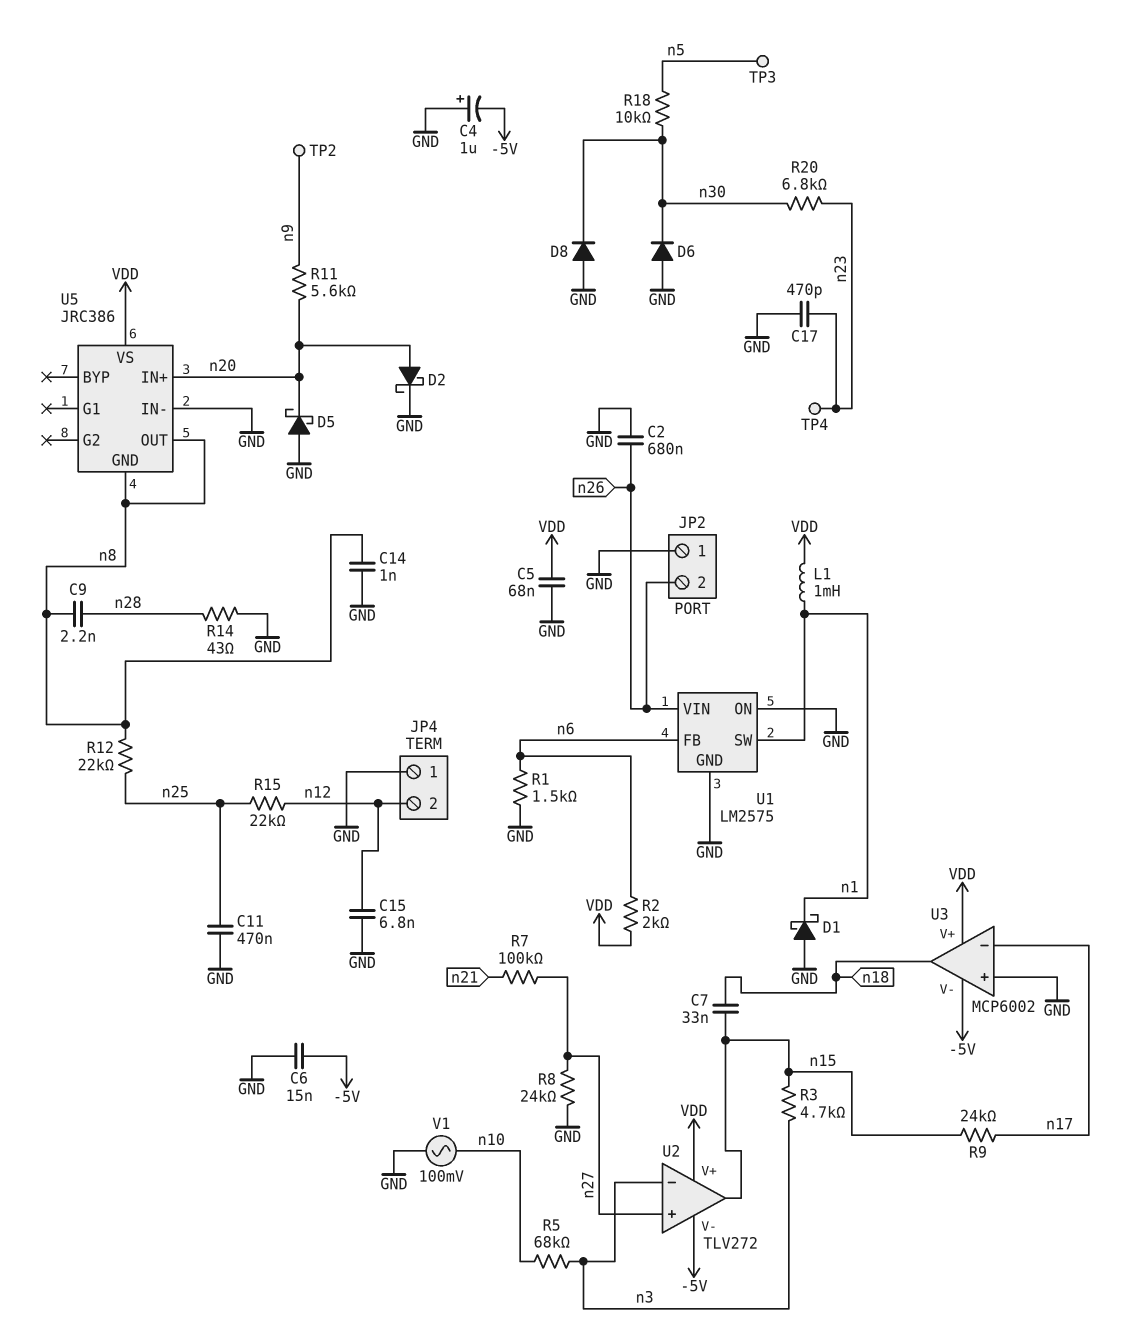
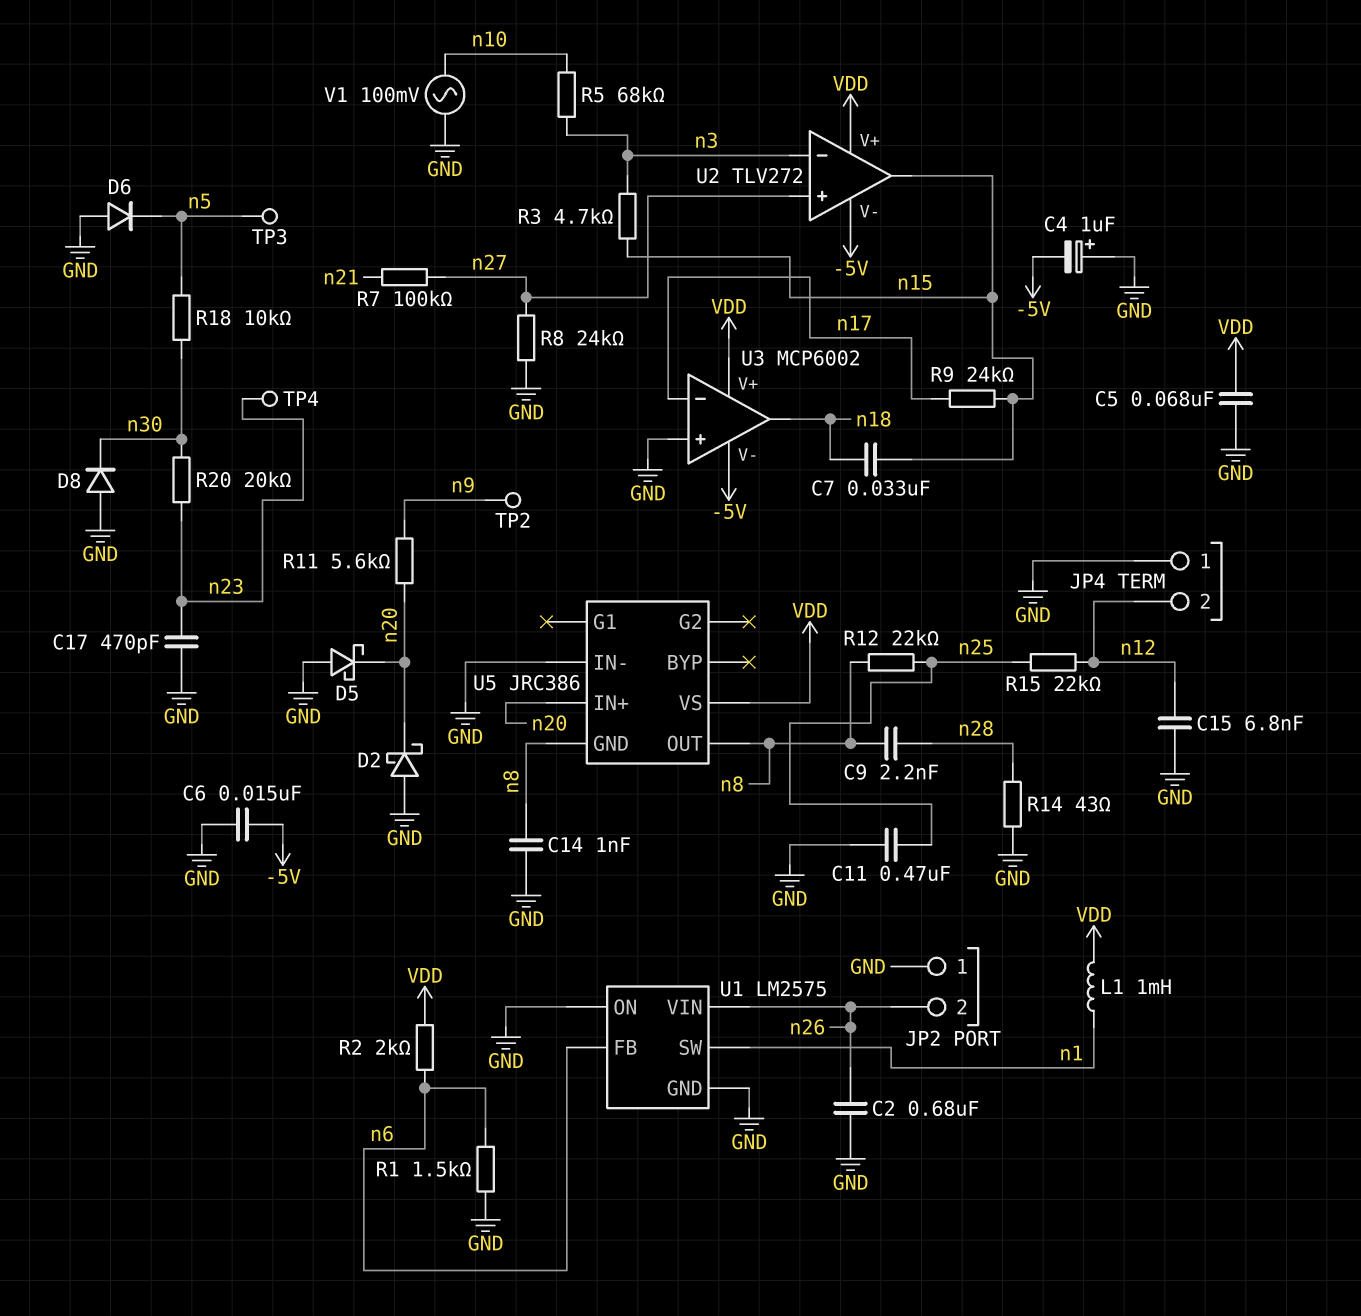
D1: schottky (A GND, K n1) -> none
D2: schottky (A n20, K GND) -> schottky (A GND, K n20)
D6: diode (A GND, K n30) -> diode (A GND, K n5)
R20: 6.8k (n23, n30) -> 20k (n23, n30)

